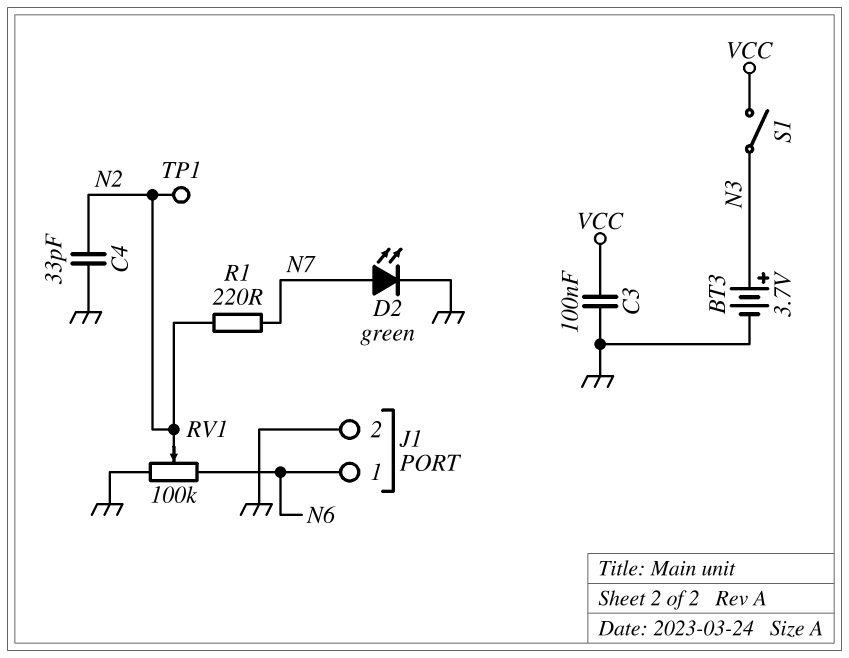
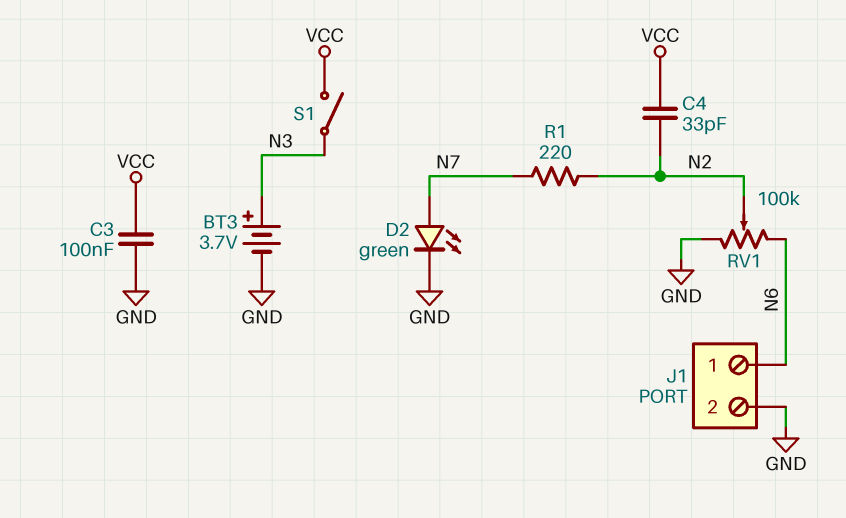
C4: 33pF (GND, N2) -> 33pF (N2, VCC)
TP1: test point (N2) -> none

